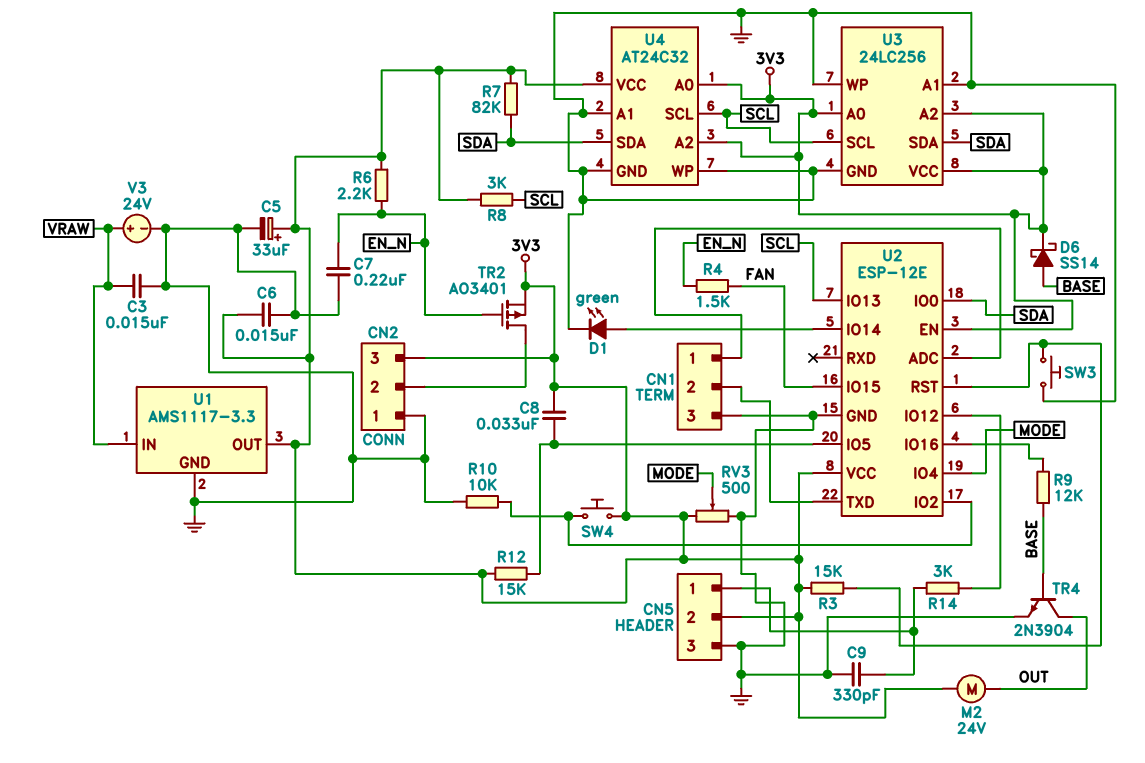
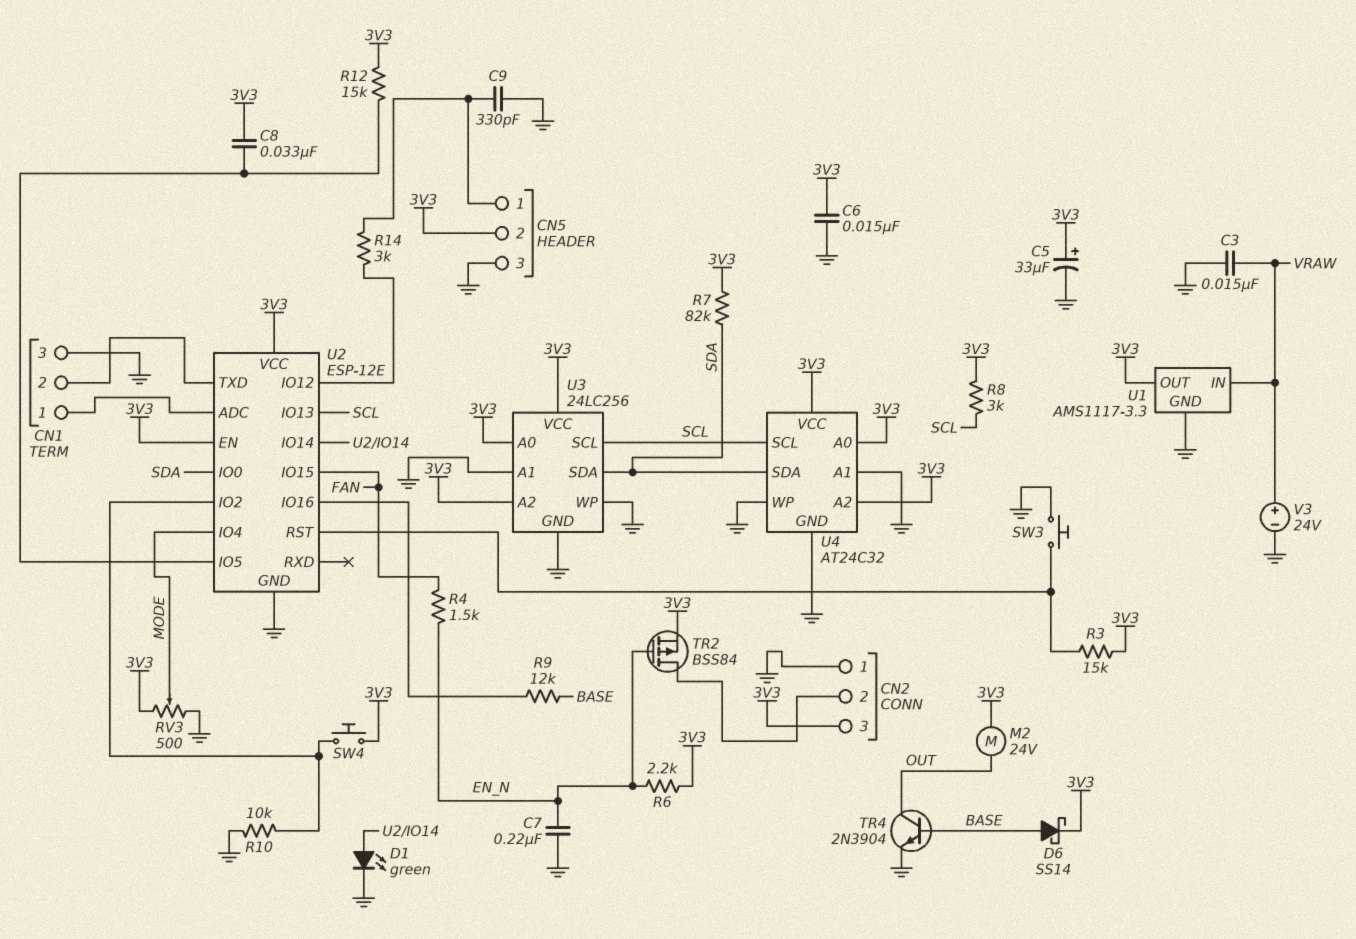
TR2: PMOS AO3401 (G EN_N, D CN2/2, S 3V3) -> PMOS BSS84 (G EN_N, D CN2/2, S 3V3)

